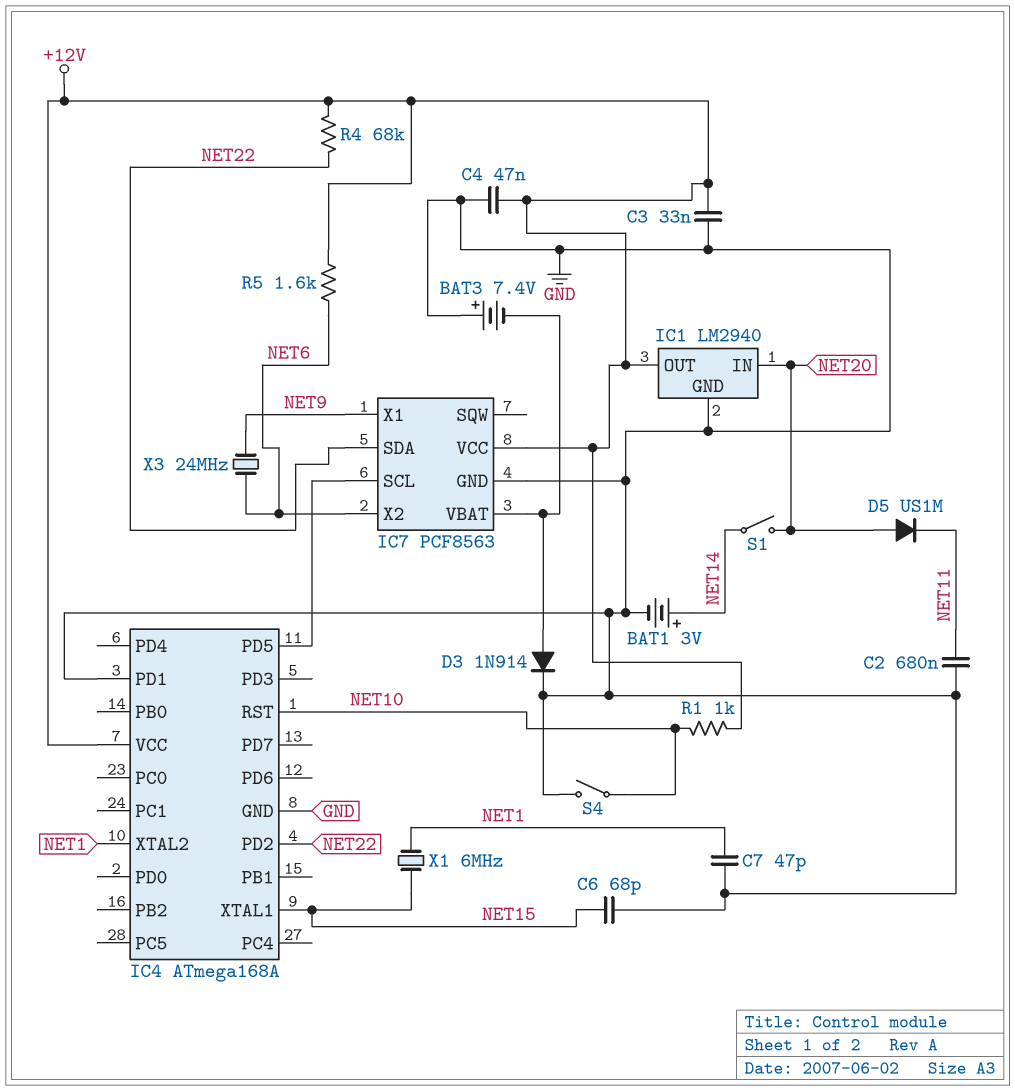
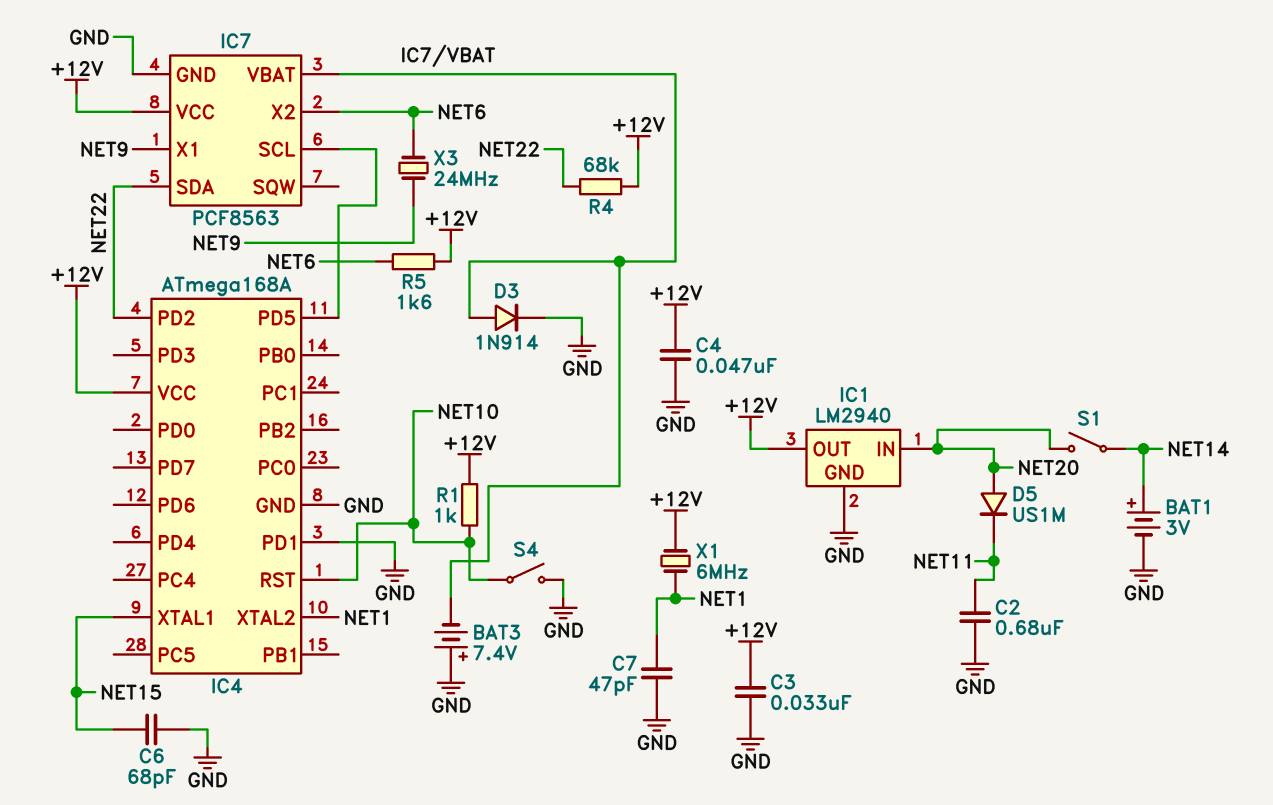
X1: 6MHz (NET1, NET15) -> 6MHz (+12V, NET1)

